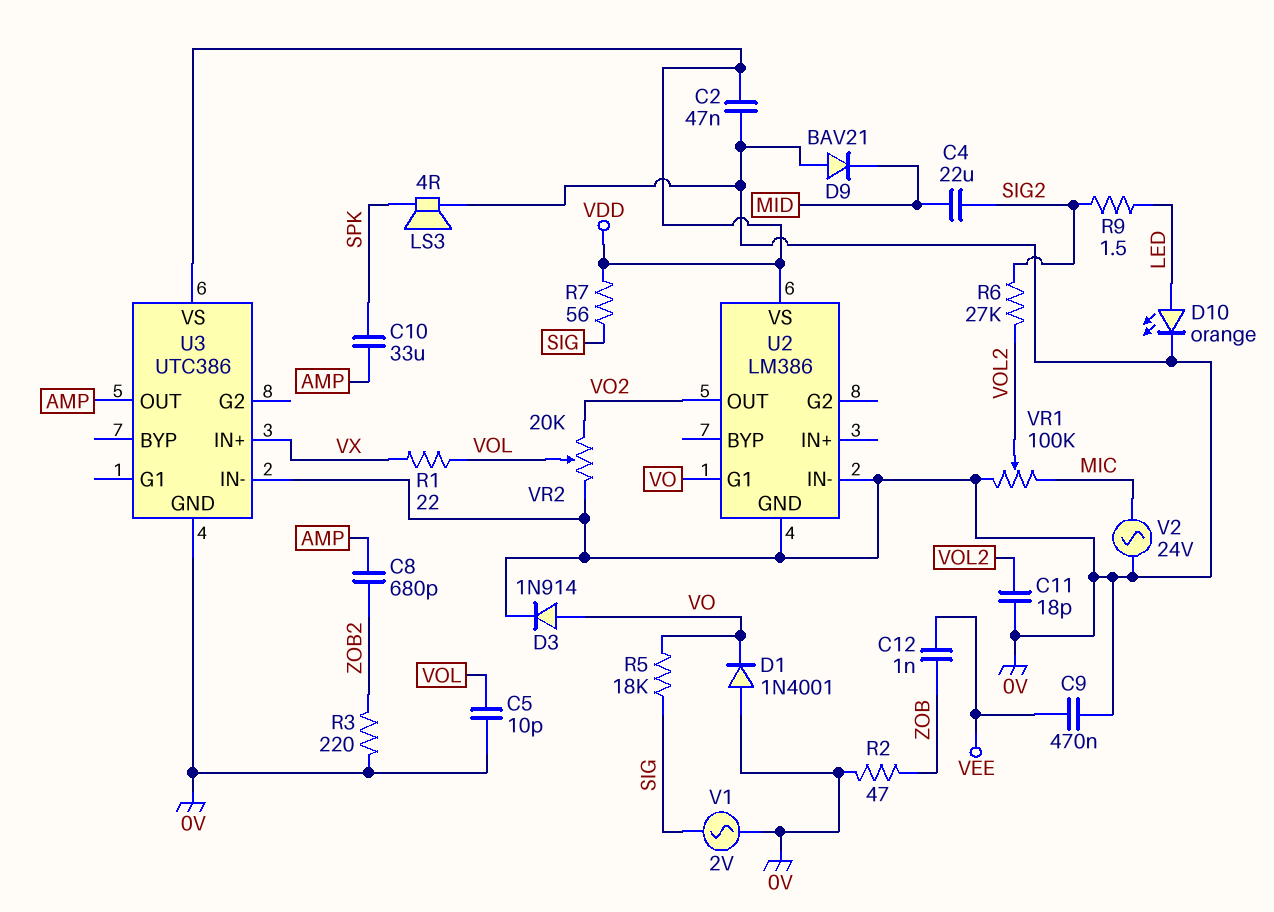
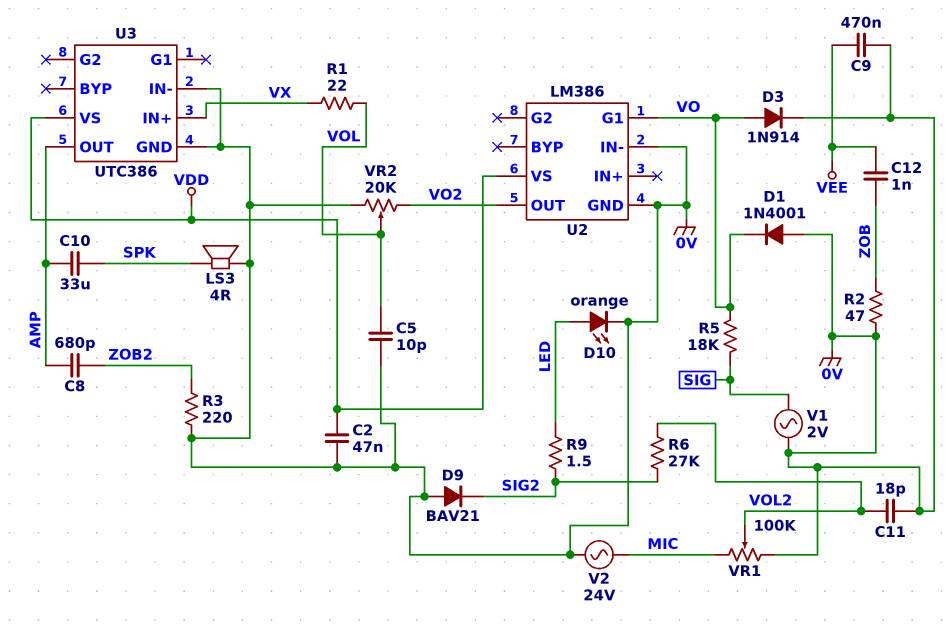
C4: 22uF (MID, SIG2) -> none
D9: diode BAV21 (A 0V, K MID) -> diode BAV21 (A 0V, K SIG2)
R7: 56 (SIG, VDD) -> none

